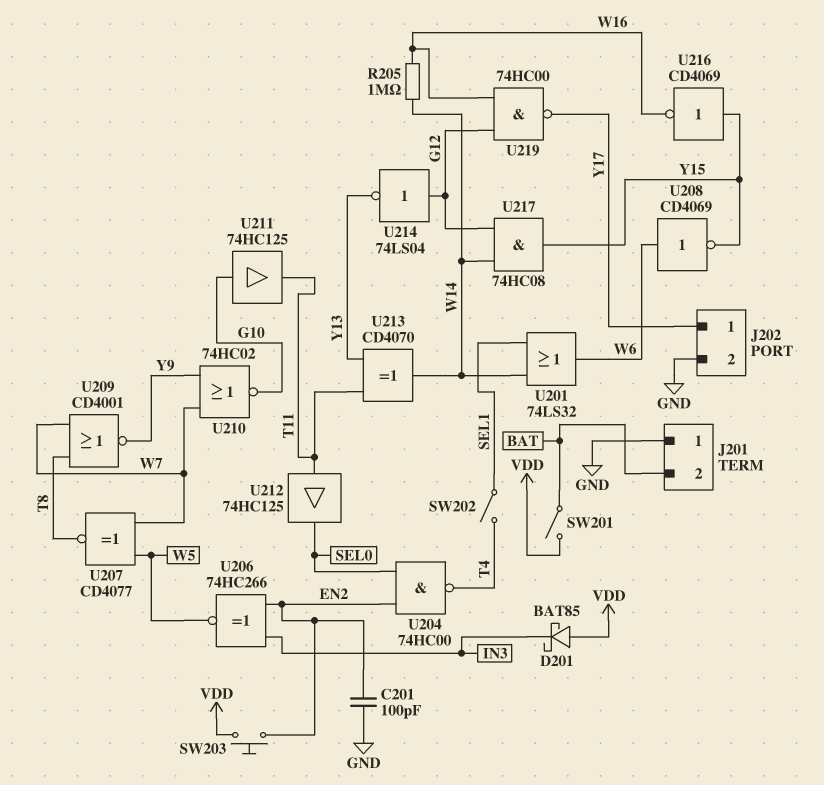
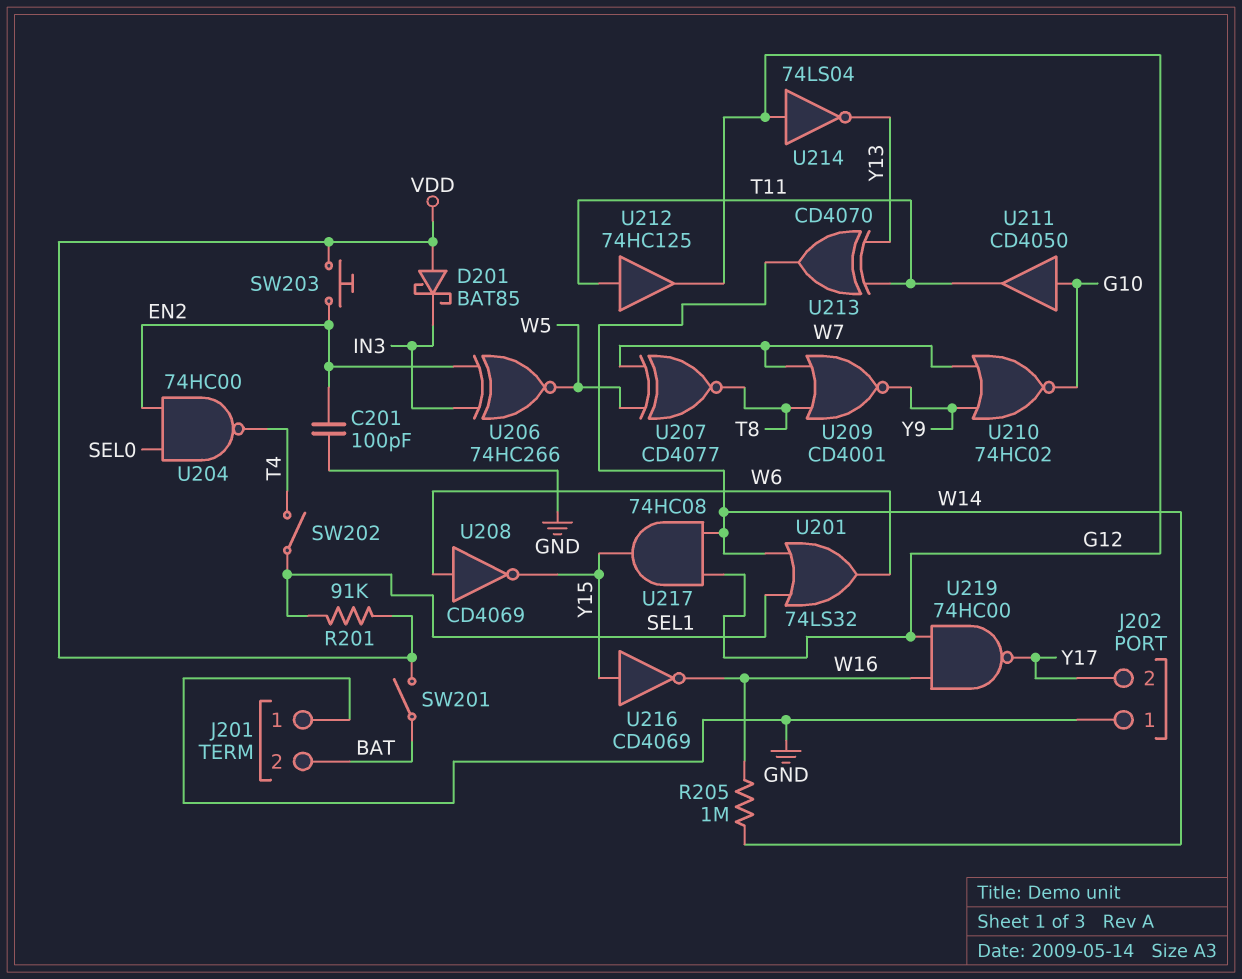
J202 pin 1: Y17 -> GND
J202 pin 2: GND -> Y17
R201: none -> 91k (SEL1, VDD)
U211: buffer 74HC125 (in G10, out T11) -> buffer CD4050 (in G10, out T11)
U212: buffer 74HC125 (in T11, out SEL0) -> buffer 74HC125 (in T11, out G12)

